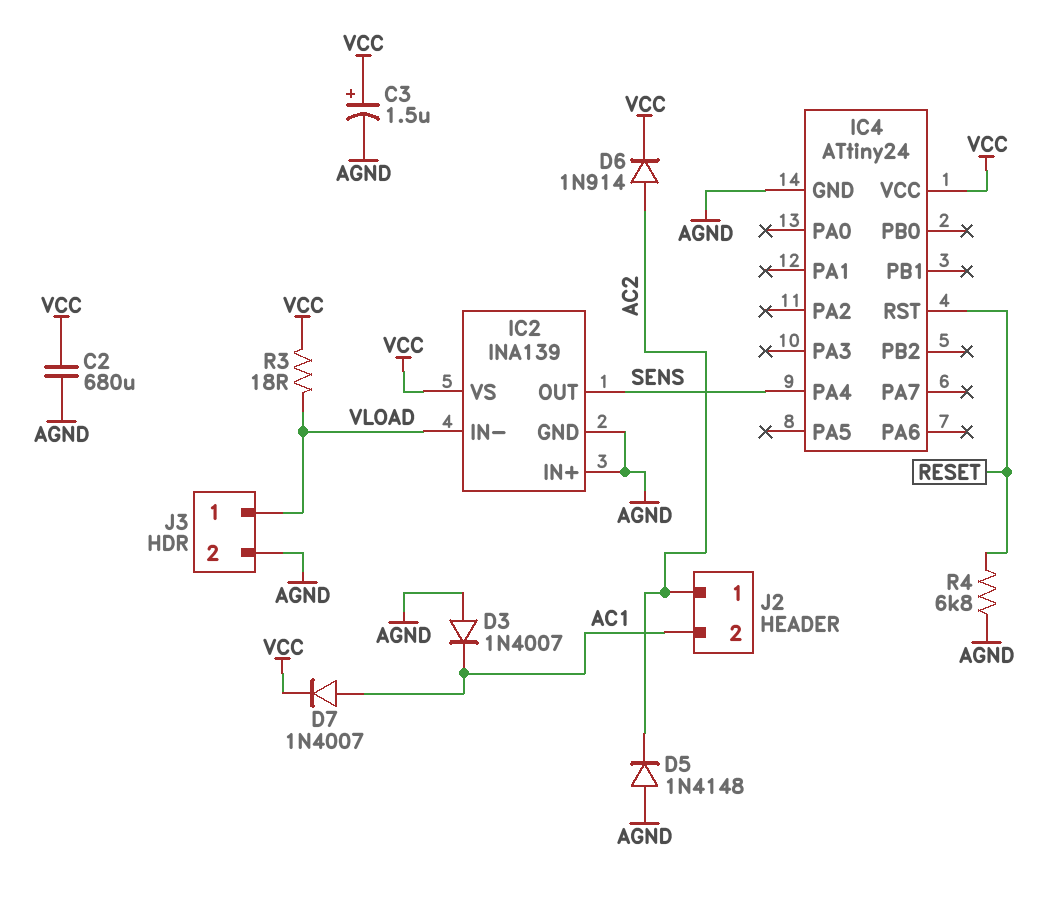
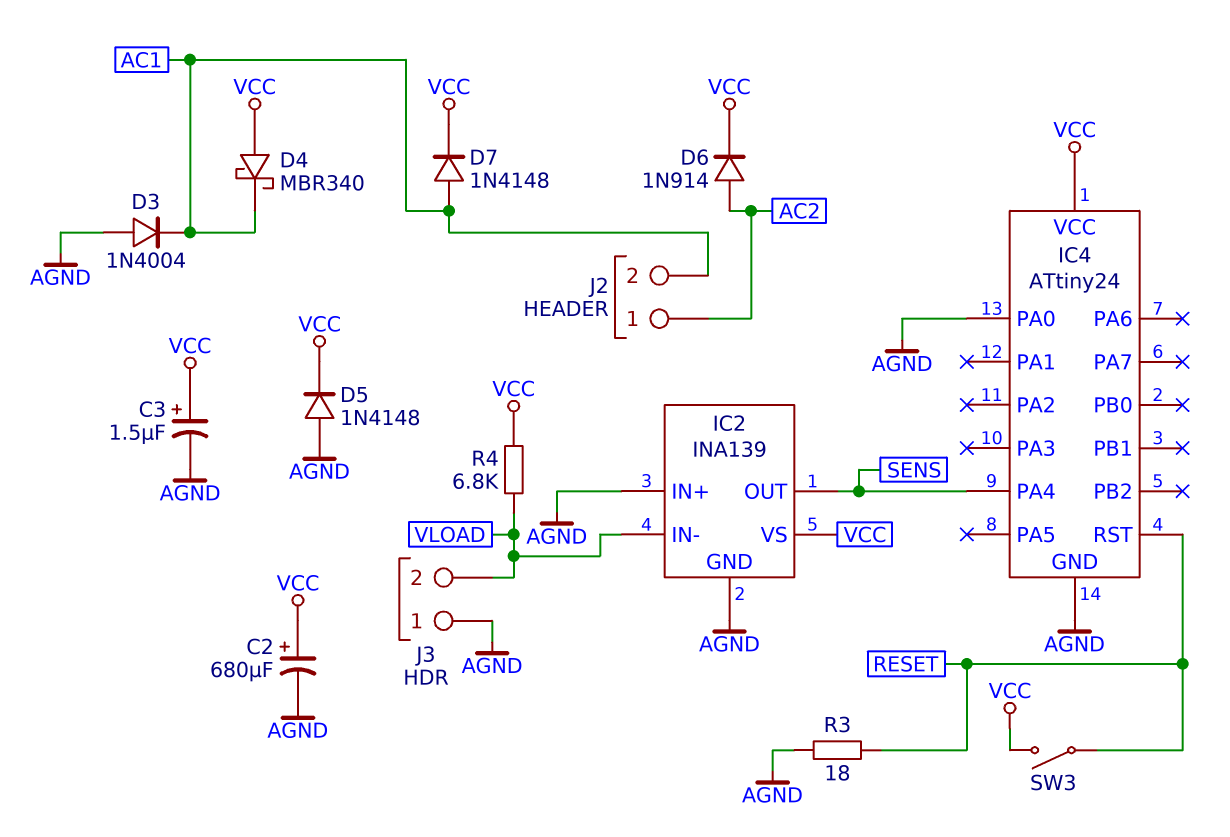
C2: 680uF (AGND, VCC) -> 680uF (plus VCC, minus AGND)
D3: diode 1N4007 (A AGND, K AC1) -> diode 1N4004 (A AGND, K AC1)
D4: none -> schottky MBR340 (A VCC, K AC1)
D5: diode 1N4148 (A AGND, K AC2) -> diode 1N4148 (A AGND, K VCC)
D7: diode 1N4007 (A AC1, K VCC) -> diode 1N4148 (A AC1, K VCC)
IC4 pin PA0: none -> AGND
J3 pin 1: VLOAD -> AGND
J3 pin 2: AGND -> VLOAD
R3: 18 (VCC, VLOAD) -> 18 (AGND, RESET)
R4: 6.8k (AGND, RESET) -> 6.8k (VCC, VLOAD)
SW3: none -> switch (RESET, VCC)

